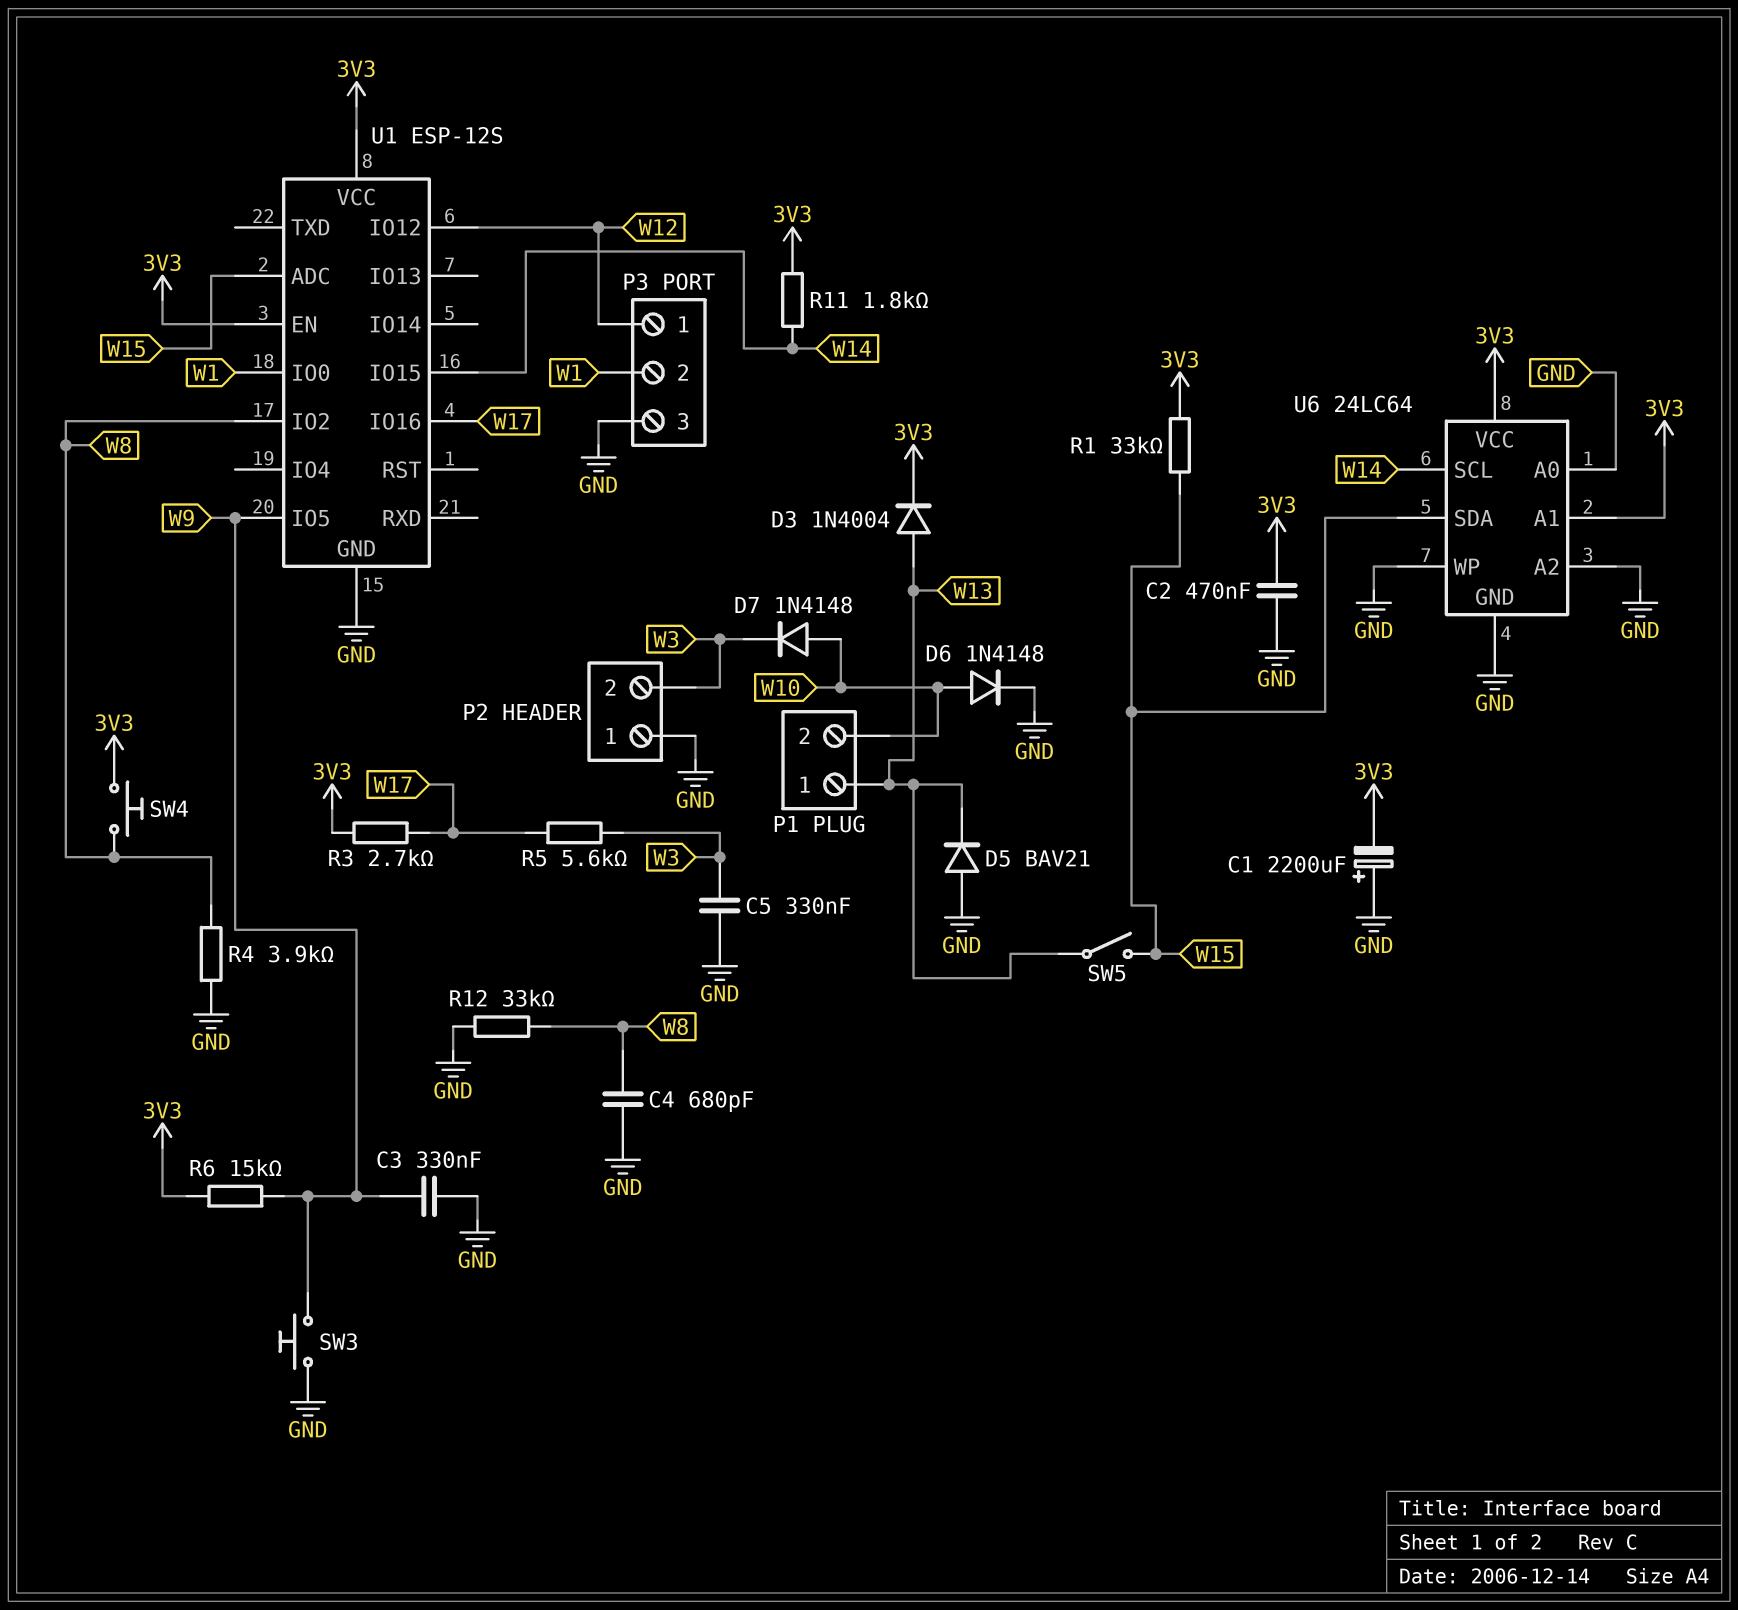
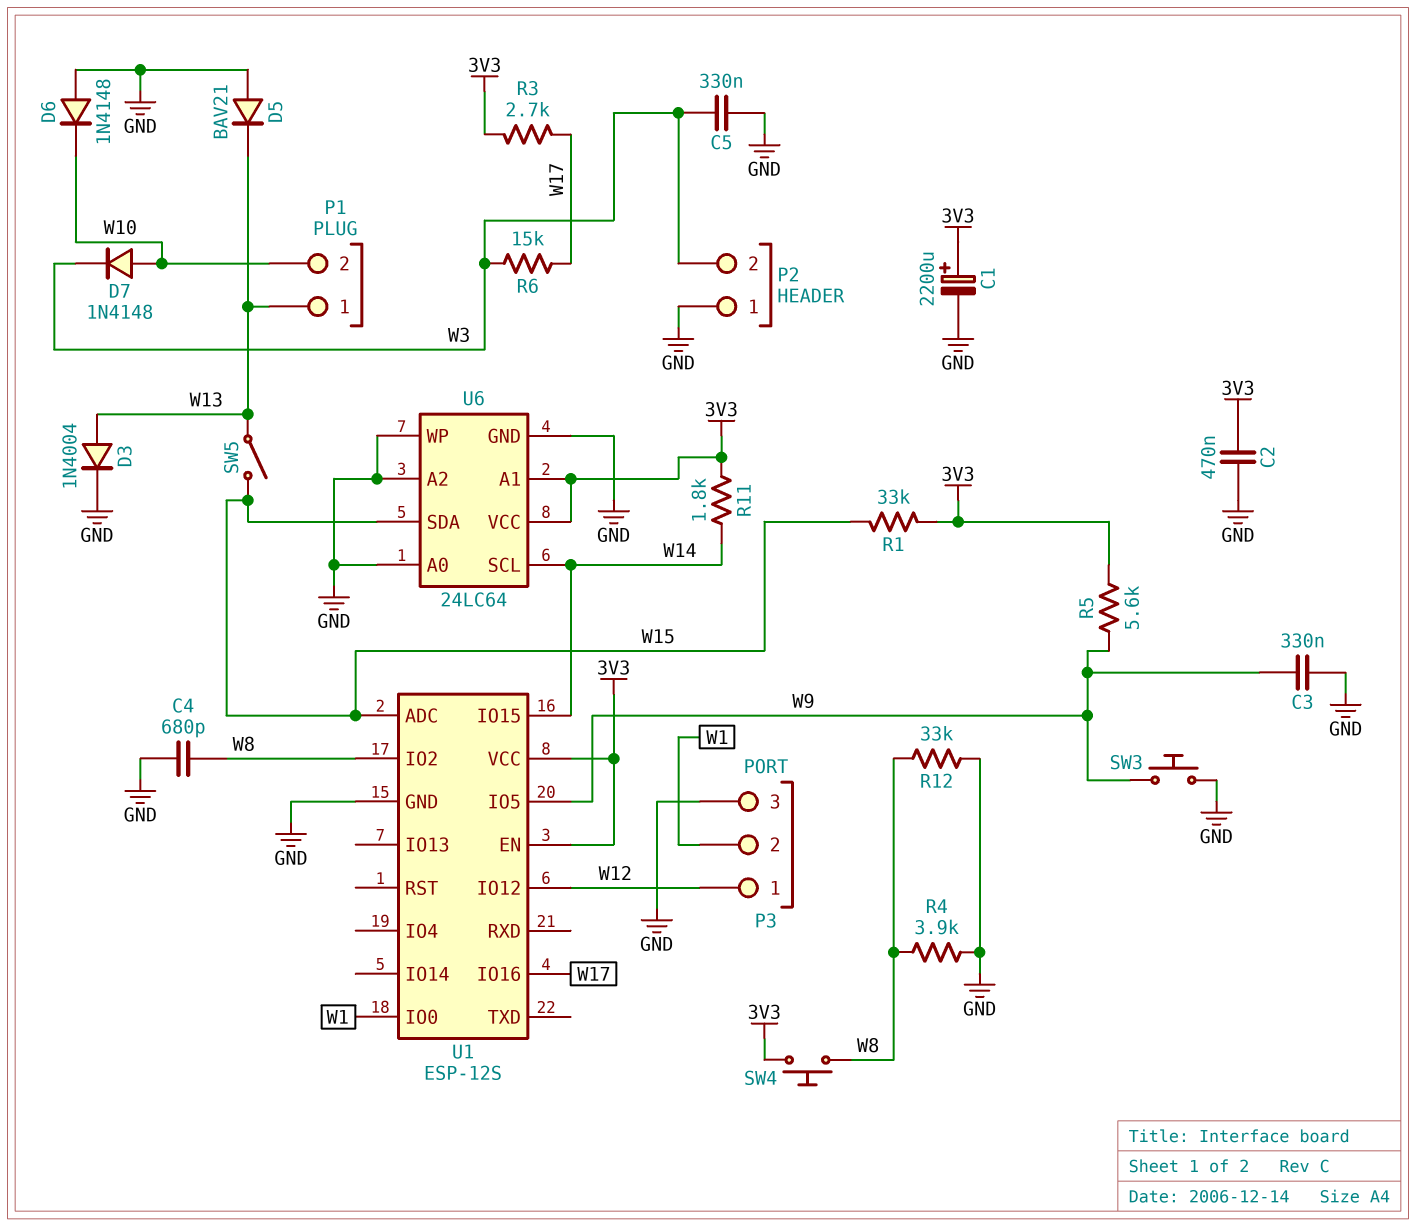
C1: 2200uF (plus GND, minus 3V3) -> 2200uF (plus 3V3, minus GND)
D3: diode 1N4004 (A W13, K 3V3) -> diode 1N4004 (A W13, K GND)
D6: diode 1N4148 (A W10, K GND) -> diode 1N4148 (A GND, K W10)
R5: 5.6k (W3, W17) -> 5.6k (3V3, W9)
R6: 15k (3V3, W9) -> 15k (W3, W17)

